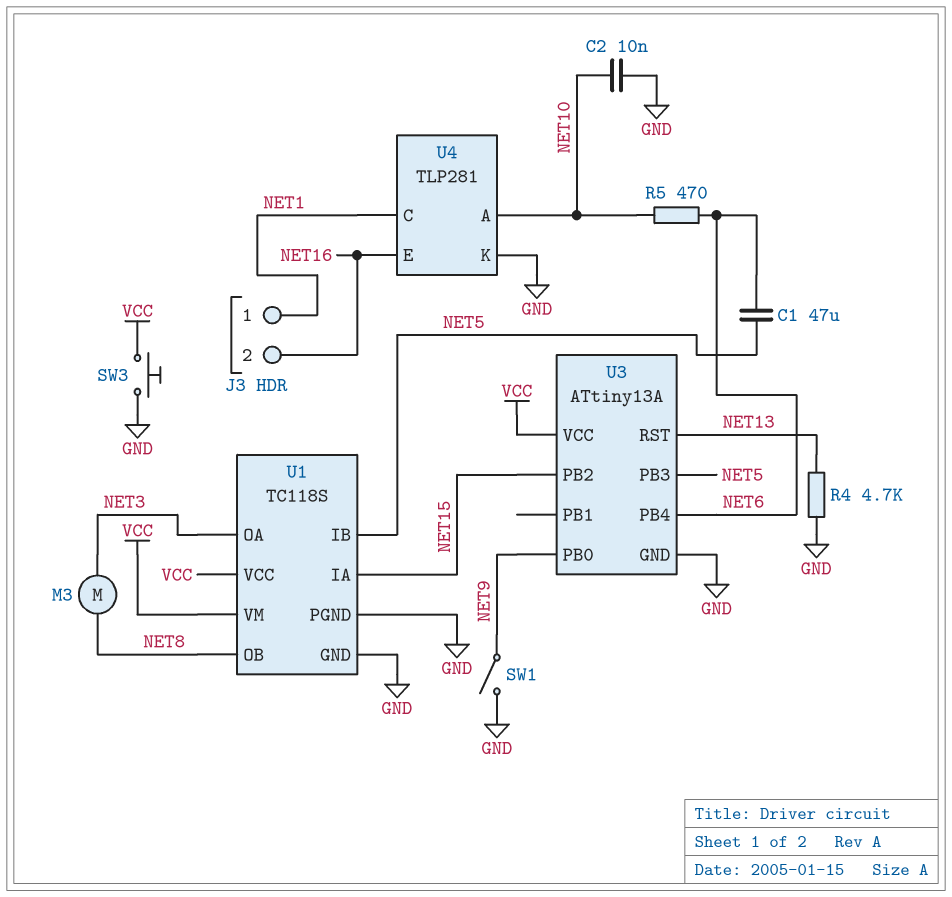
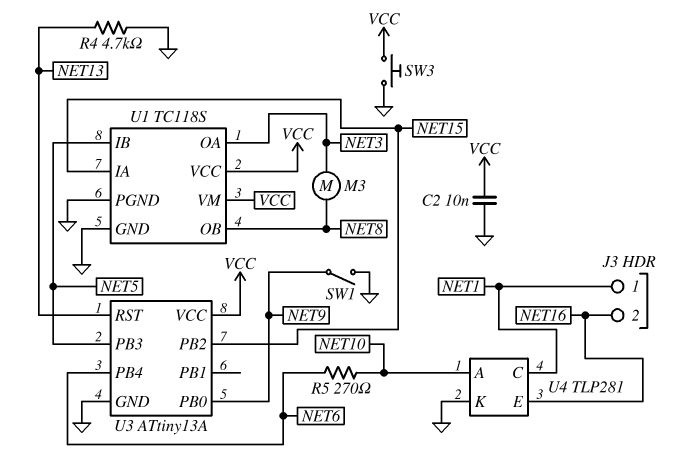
C1: 47uF (NET5, NET6) -> none
C2: 10nF (GND, NET10) -> 10nF (GND, VCC)
R5: 470 (NET6, NET10) -> 270 (NET6, NET10)

